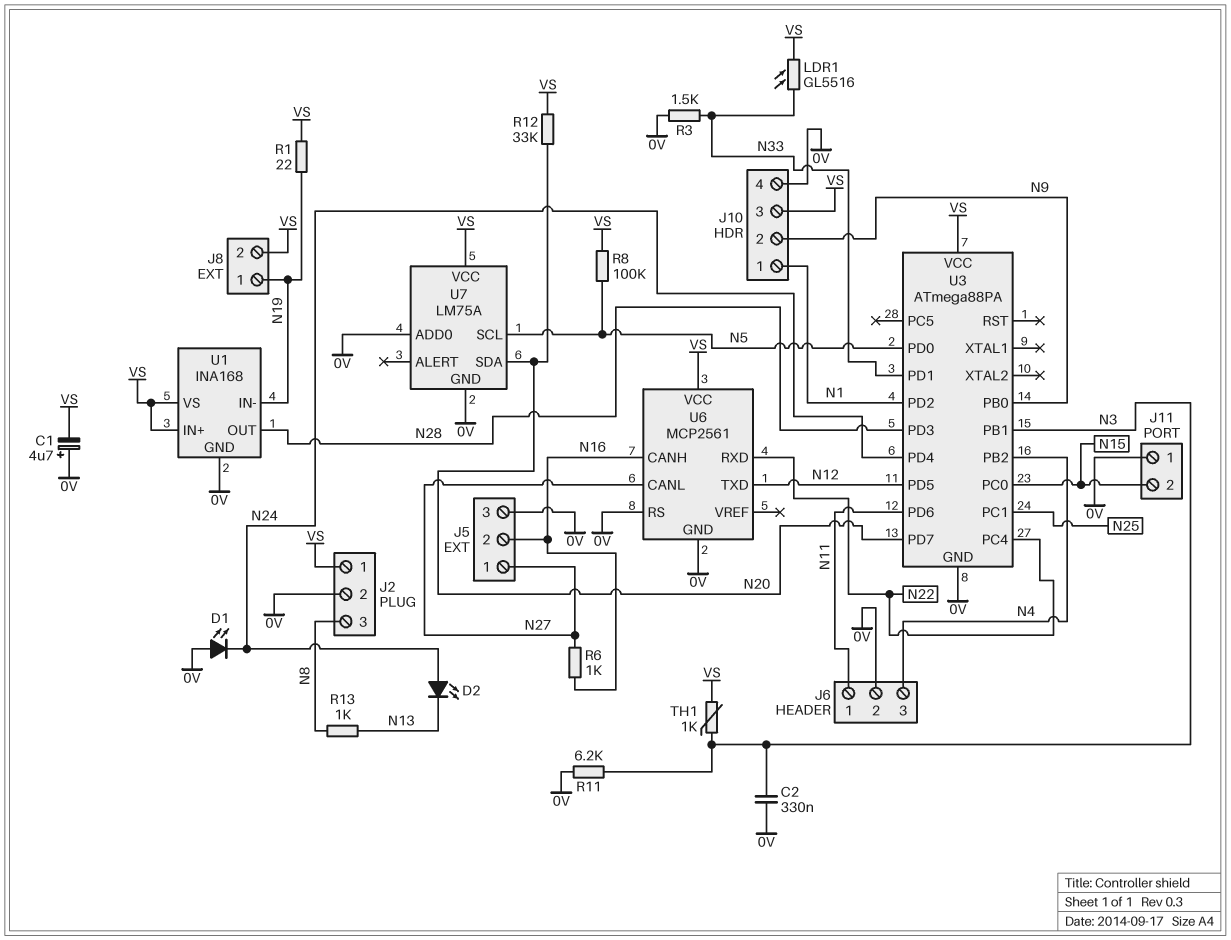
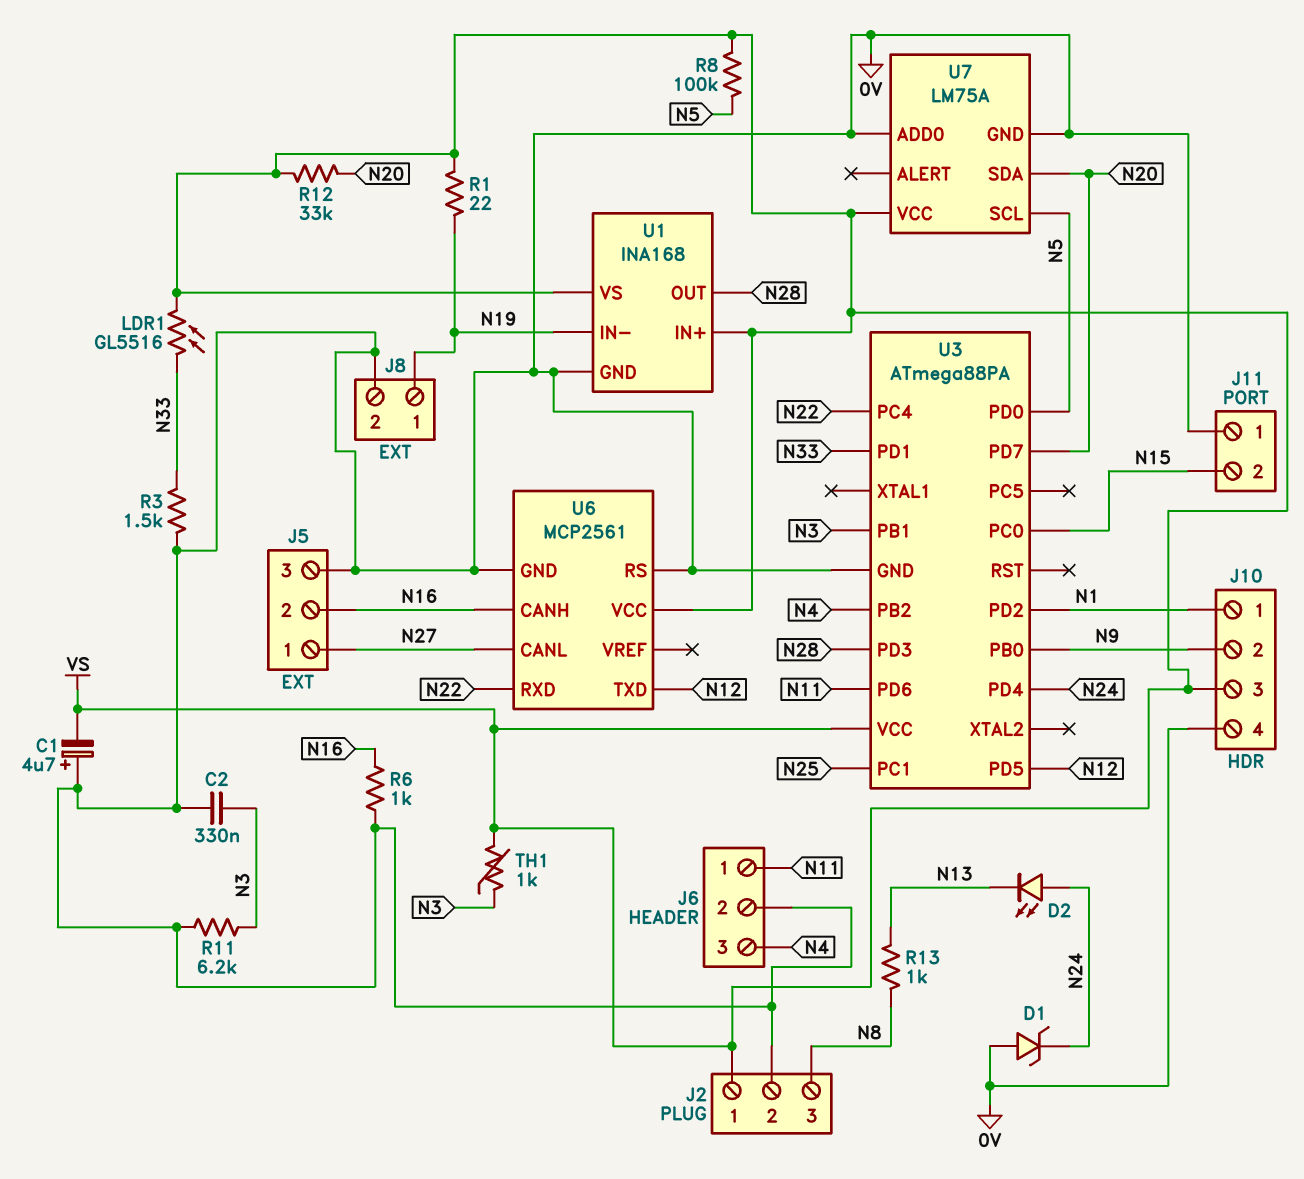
D1: LED (A 0V, K N24) -> zener (A 0V, K N24)
J8 pin 2: VS -> 0V
R6: 1k (N16, N27) -> 1k (0V, N16)

